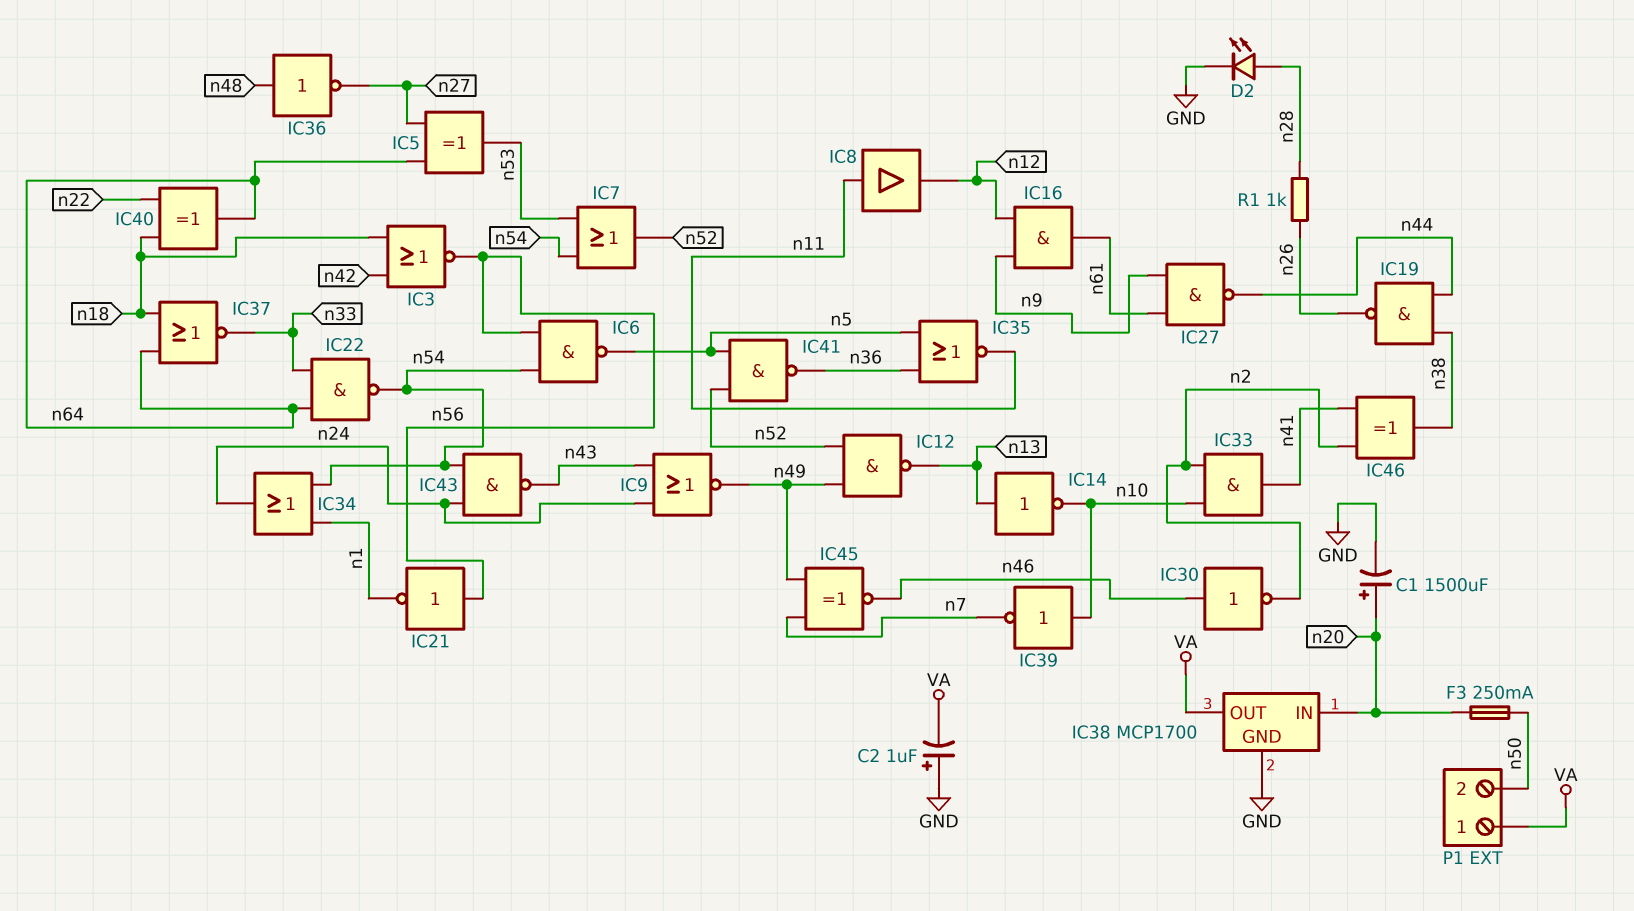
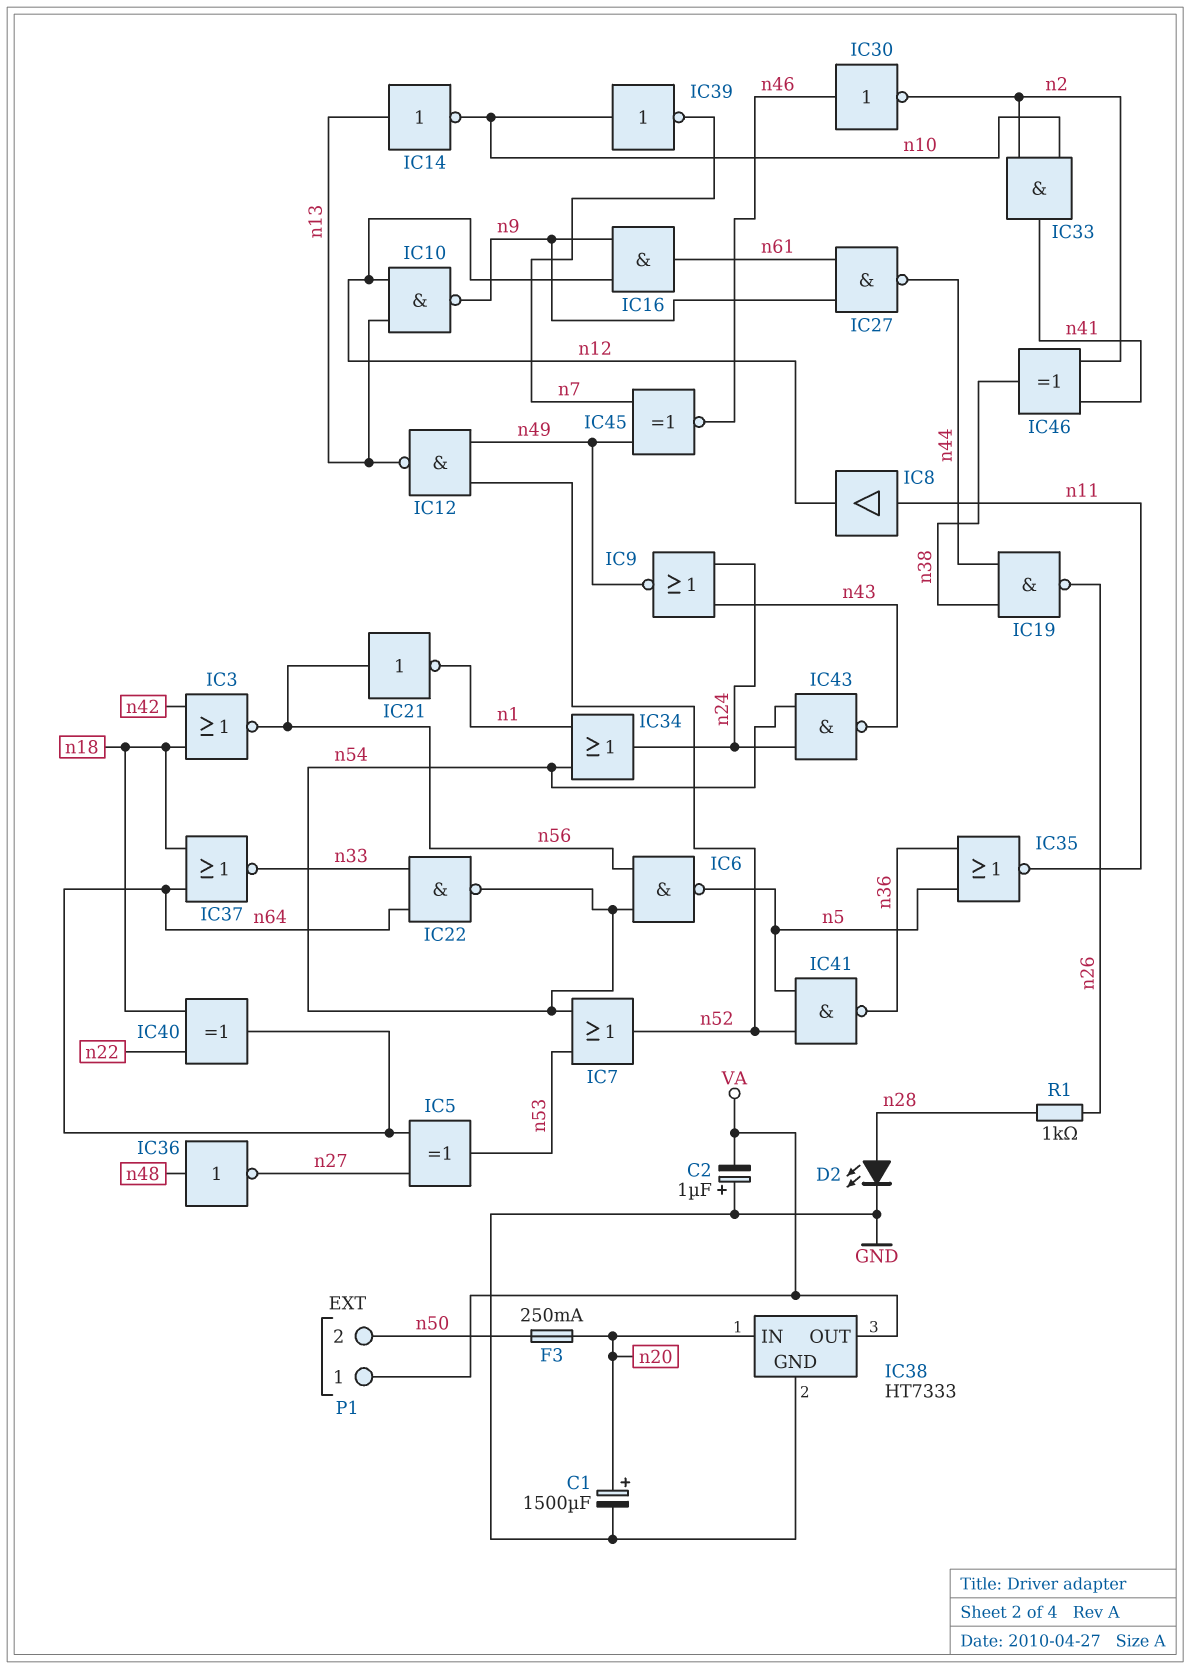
IC10: none -> NAND (in n12, in n13, out n9)
IC38: MCP1700 -> HT7333

